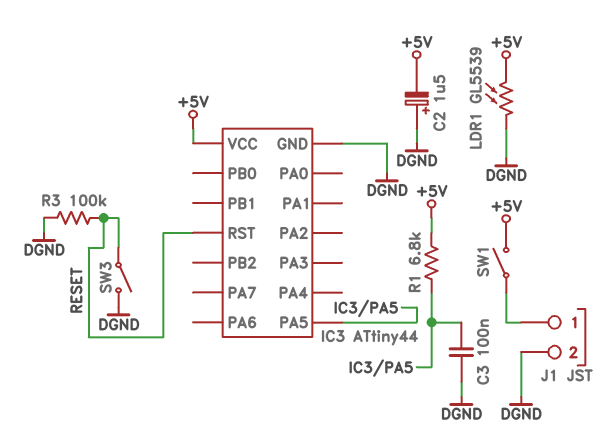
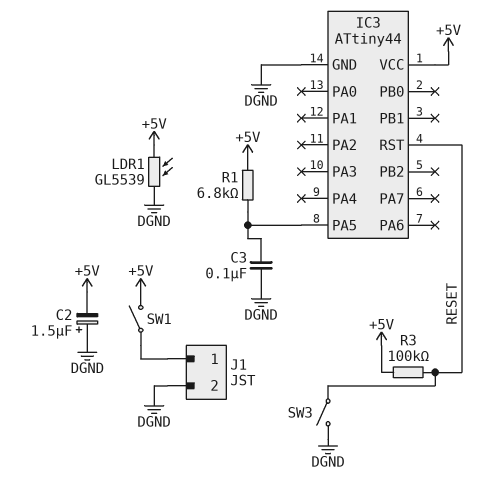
R3: 100k (DGND, RESET) -> 100k (+5V, RESET)

